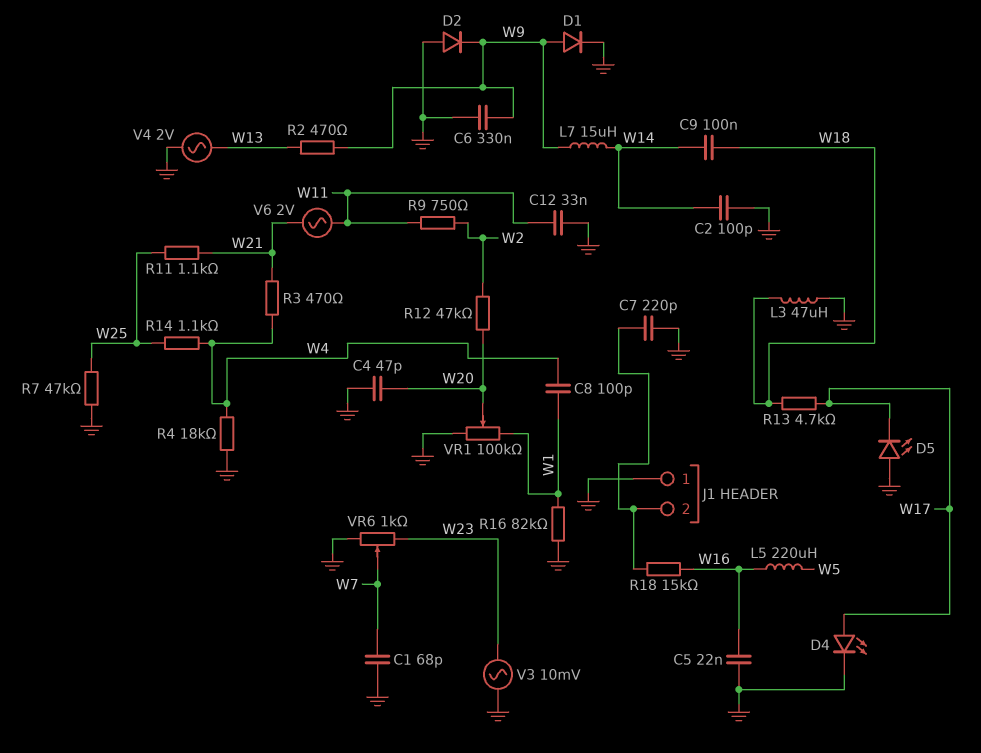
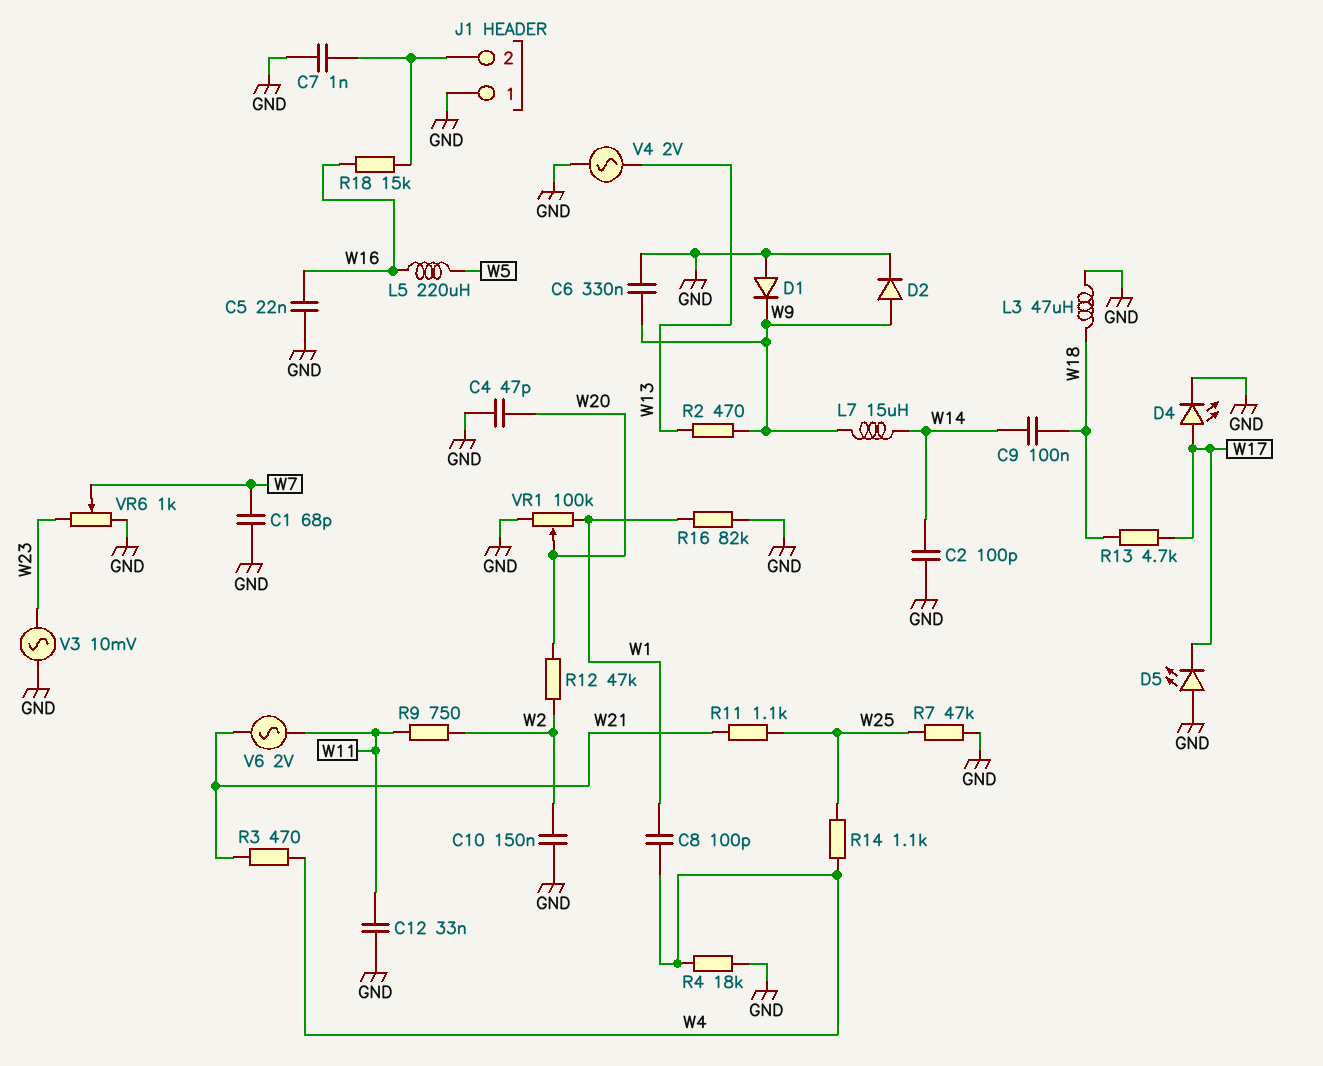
C7: 220pF (GND, J1/2) -> 1nF (GND, J1/2)
C10: none -> 150nF (GND, W2)
D1: diode (A W9, K GND) -> diode (A GND, K W9)
D2: diode (A GND, K W9) -> diode (A W9, K GND)

